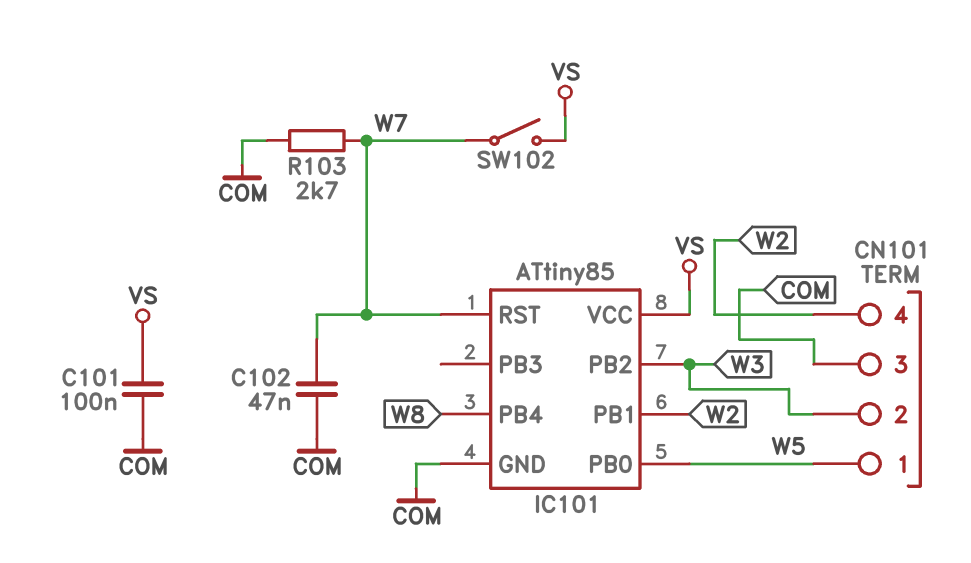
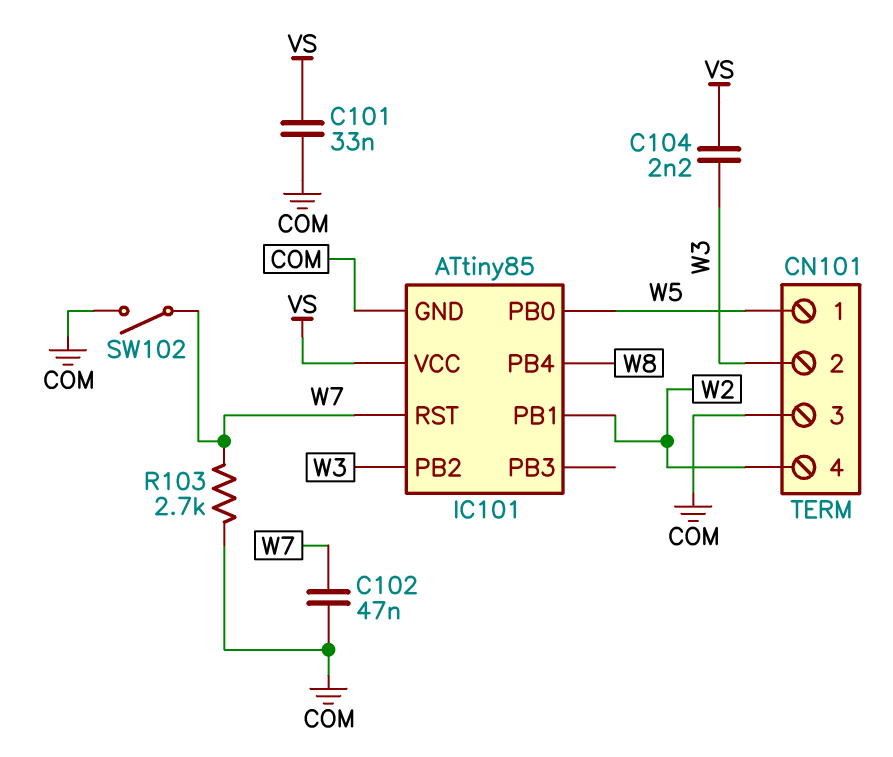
C101: 100nF (COM, VS) -> 33nF (COM, VS)
C104: none -> 2.2nF (VS, W3)
SW102: switch (VS, W7) -> switch (COM, W7)

